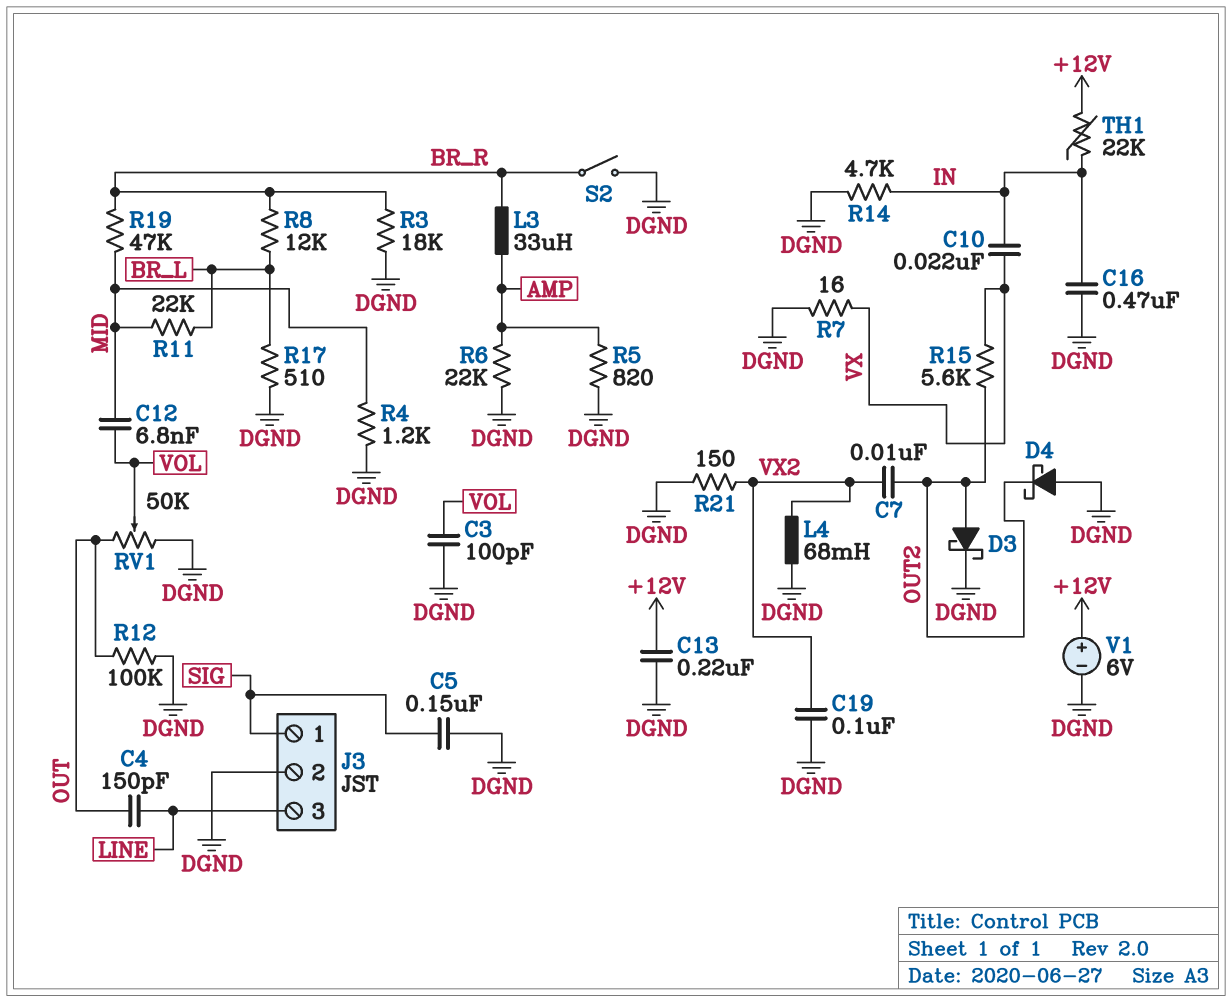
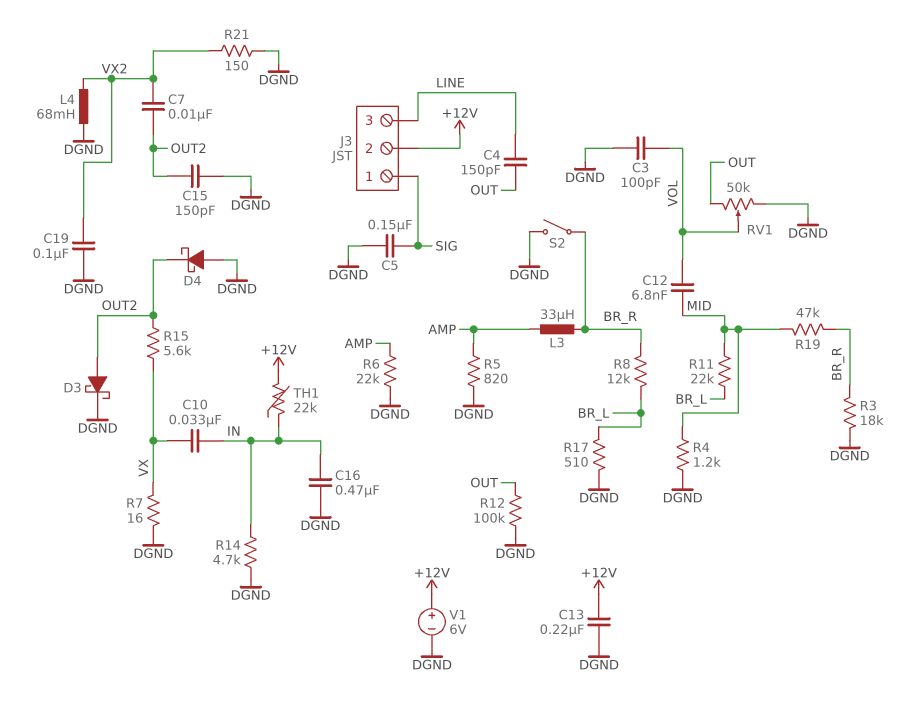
C10: 22nF (IN, VX) -> 33nF (IN, VX)
C15: none -> 150pF (DGND, OUT2)
J3 pin 2: DGND -> +12V

